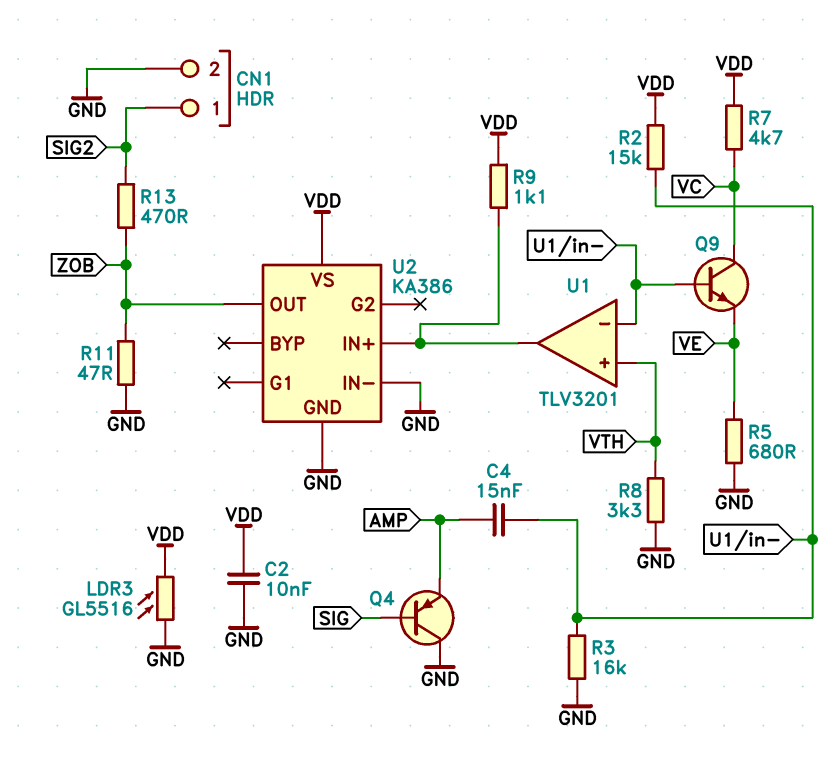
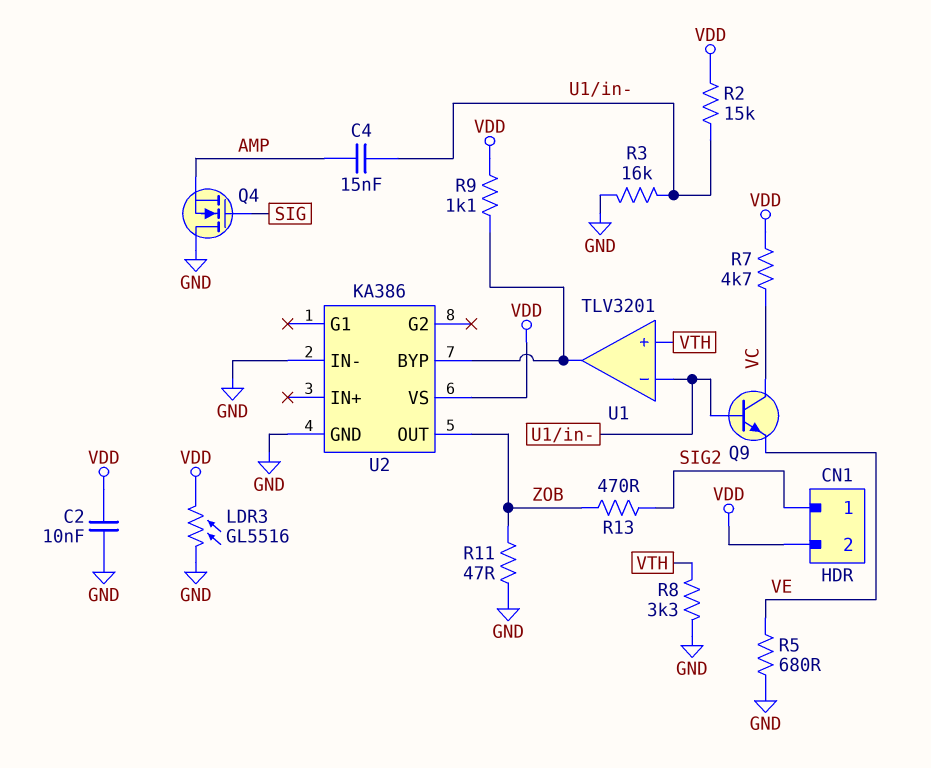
CN1 pin 2: GND -> VDD
Q4: PNP (B SIG, C GND, E AMP) -> NMOS (G SIG, D GND, S AMP)
U2 pin BYP: none -> U1/out
U2 pin IN+: U1/out -> none

